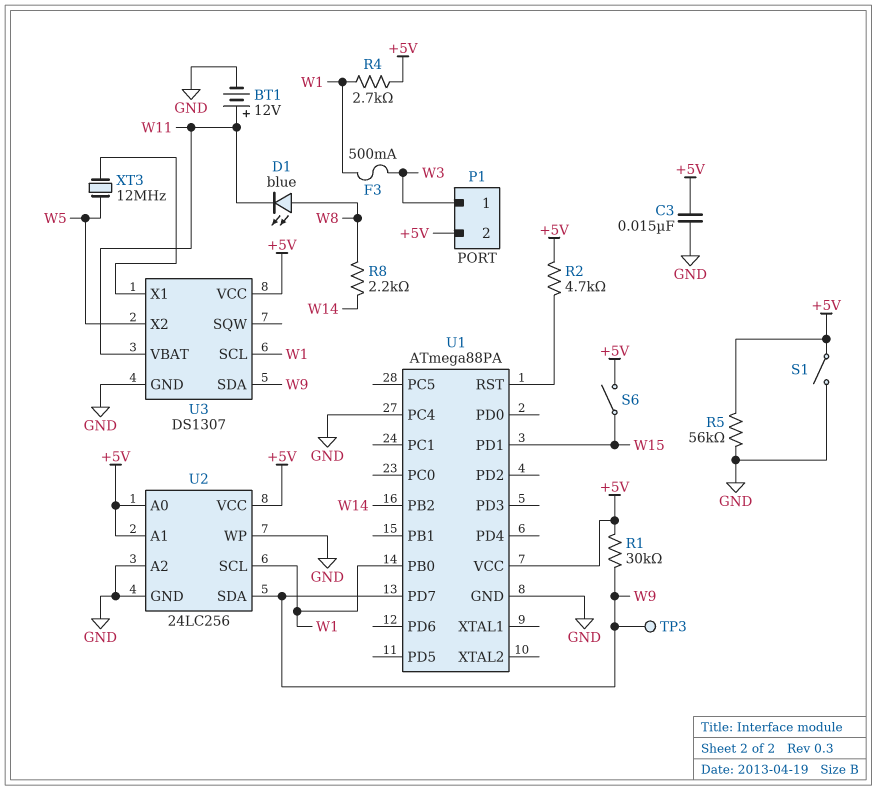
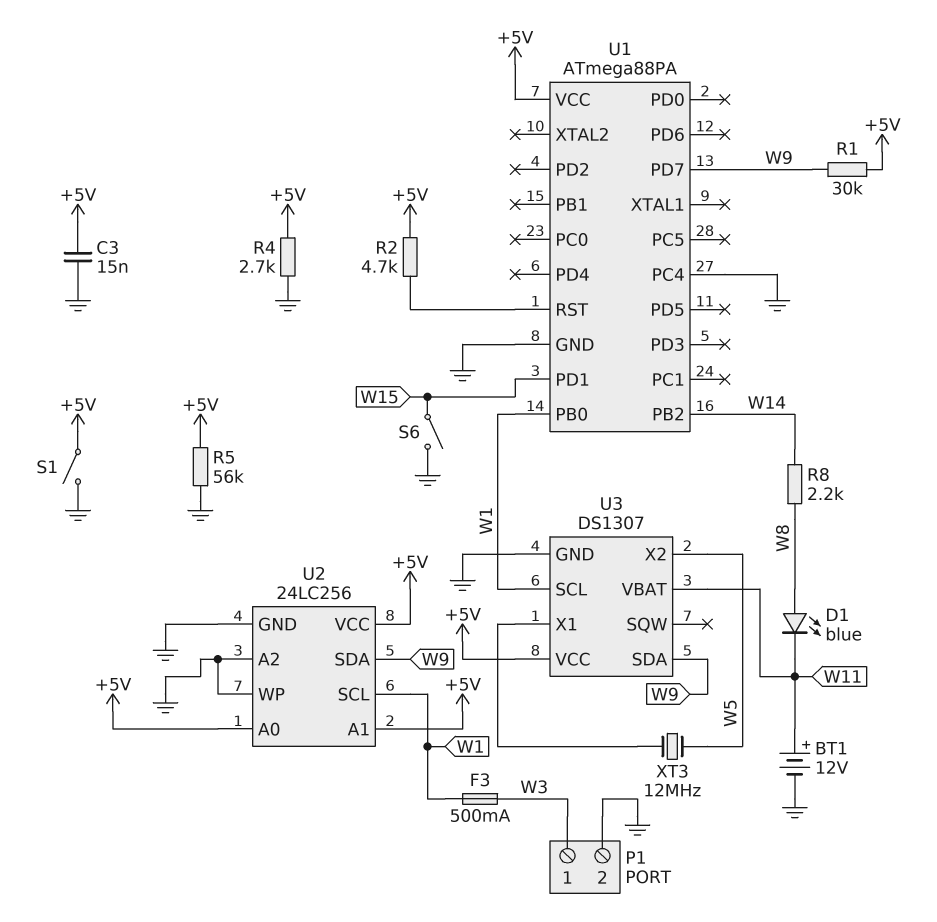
P1 pin 2: +5V -> GND
R4: 2.7k (+5V, W1) -> 2.7k (+5V, GND)
S6: switch (+5V, W15) -> switch (GND, W15)
TP3: test point (W9) -> none

